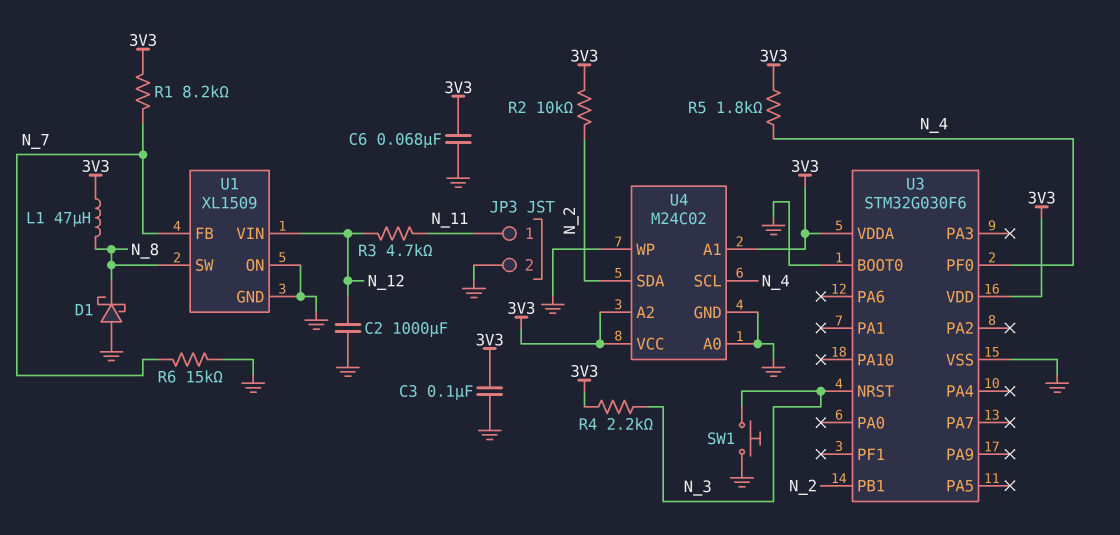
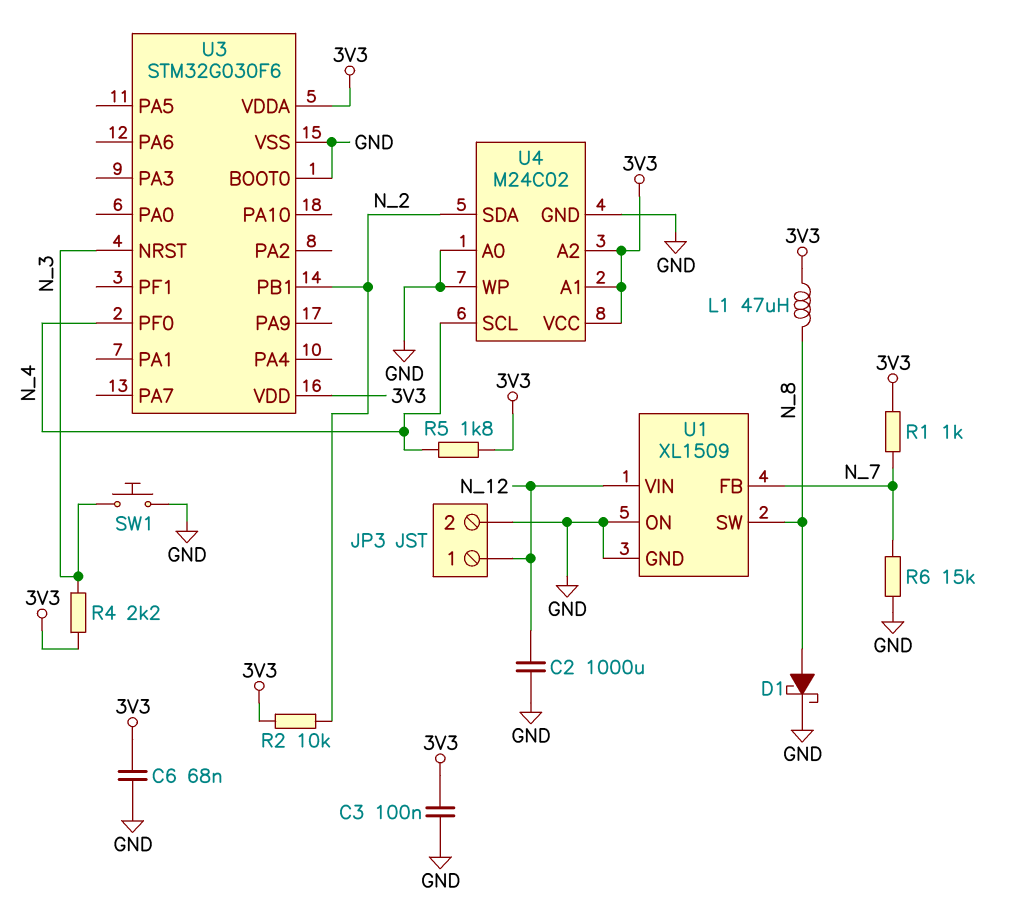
D1: schottky (A GND, K N_8) -> schottky (A N_8, K GND)
JP3 pin 1: N_11 -> N_12
R1: 8.2k (3V3, N_7) -> 1k (3V3, N_7)
R3: 4.7k (N_11, N_12) -> none

